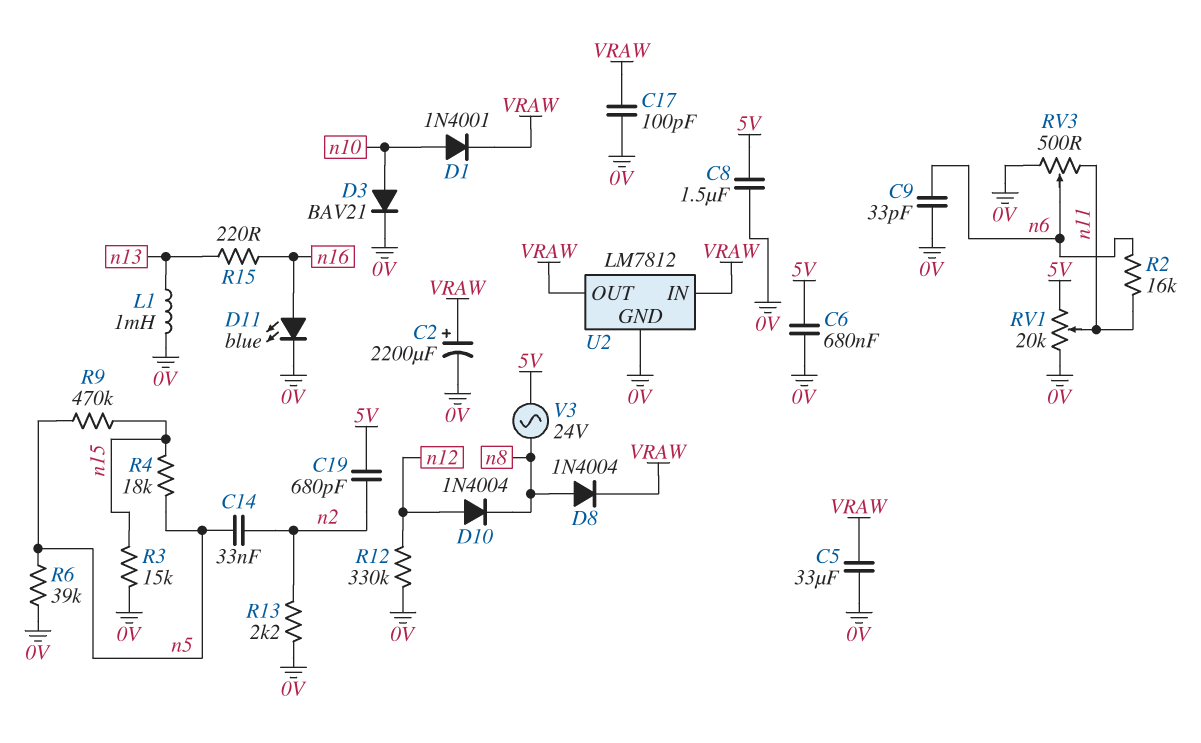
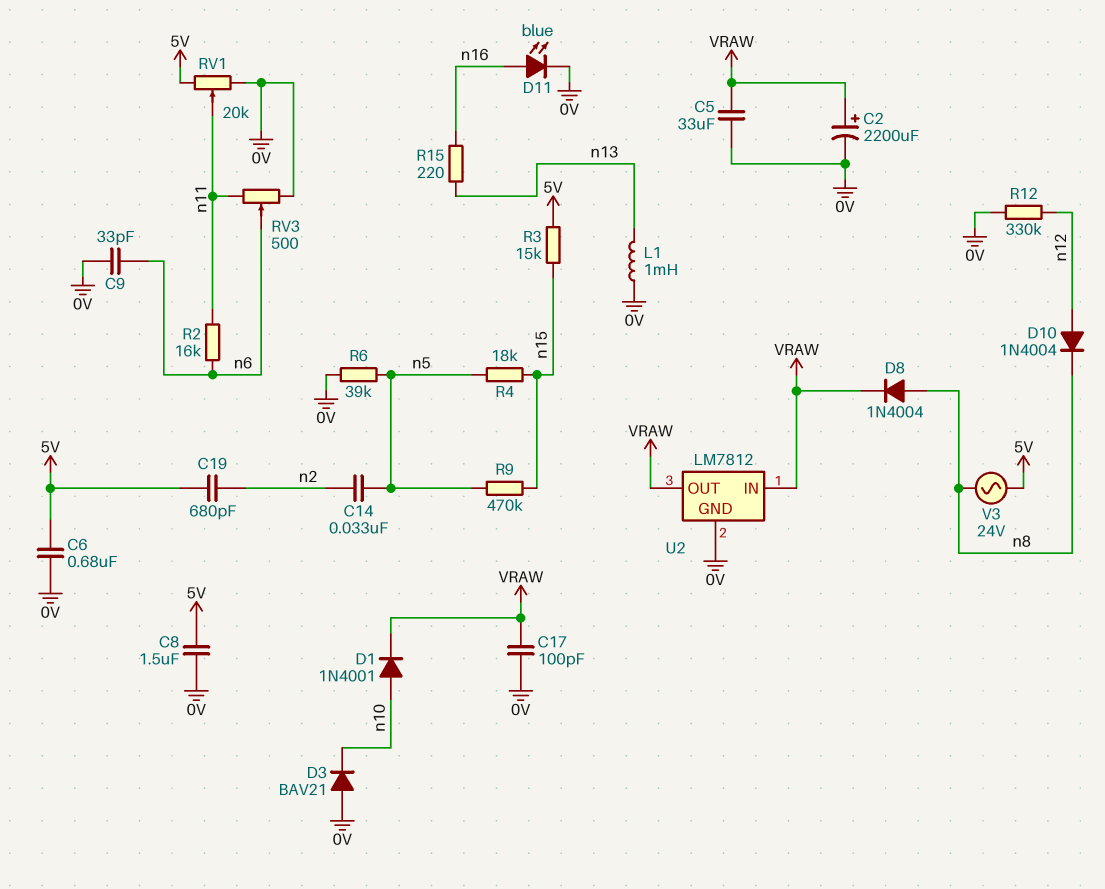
D3: diode BAV21 (A n10, K 0V) -> diode BAV21 (A 0V, K n10)
R3: 15k (0V, n15) -> 15k (5V, n15)
R13: 2.2k (0V, n2) -> none

